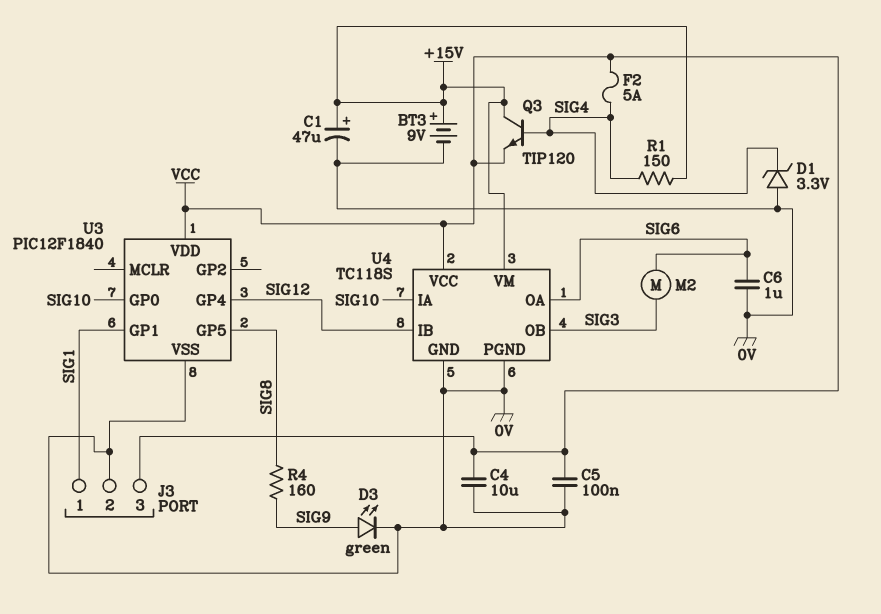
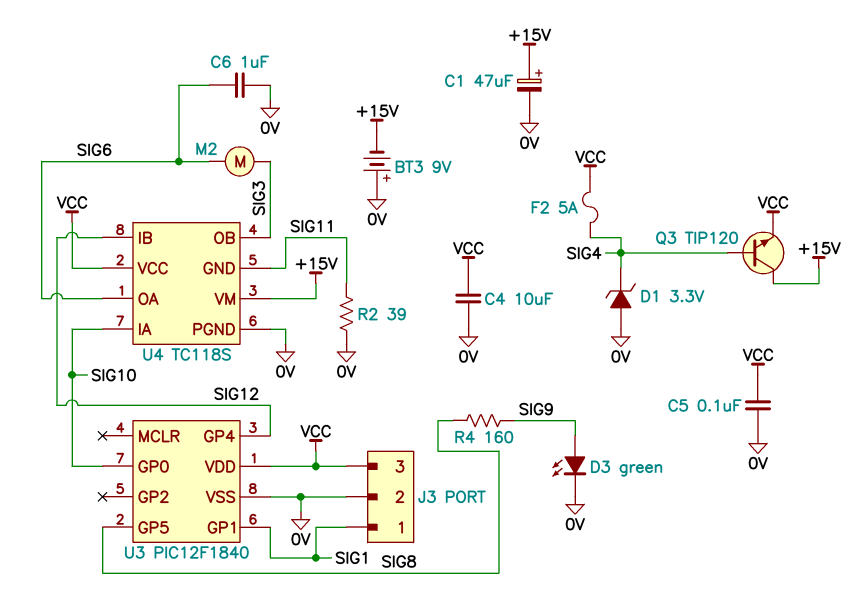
BT3: 9V (plus +15V, minus 0V) -> 9V (plus 0V, minus +15V)
R1: 150 (+15V, SIG4) -> none
R2: none -> 39 (0V, SIG11)
U4 pin GND: 0V -> SIG11

